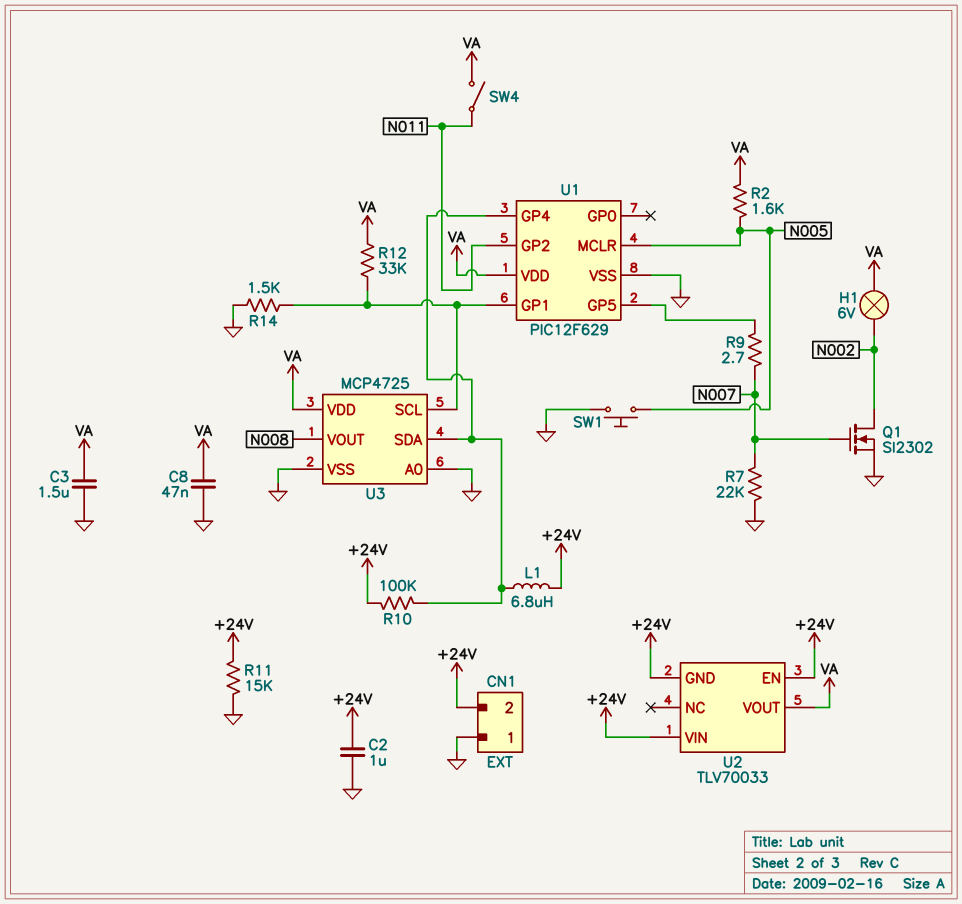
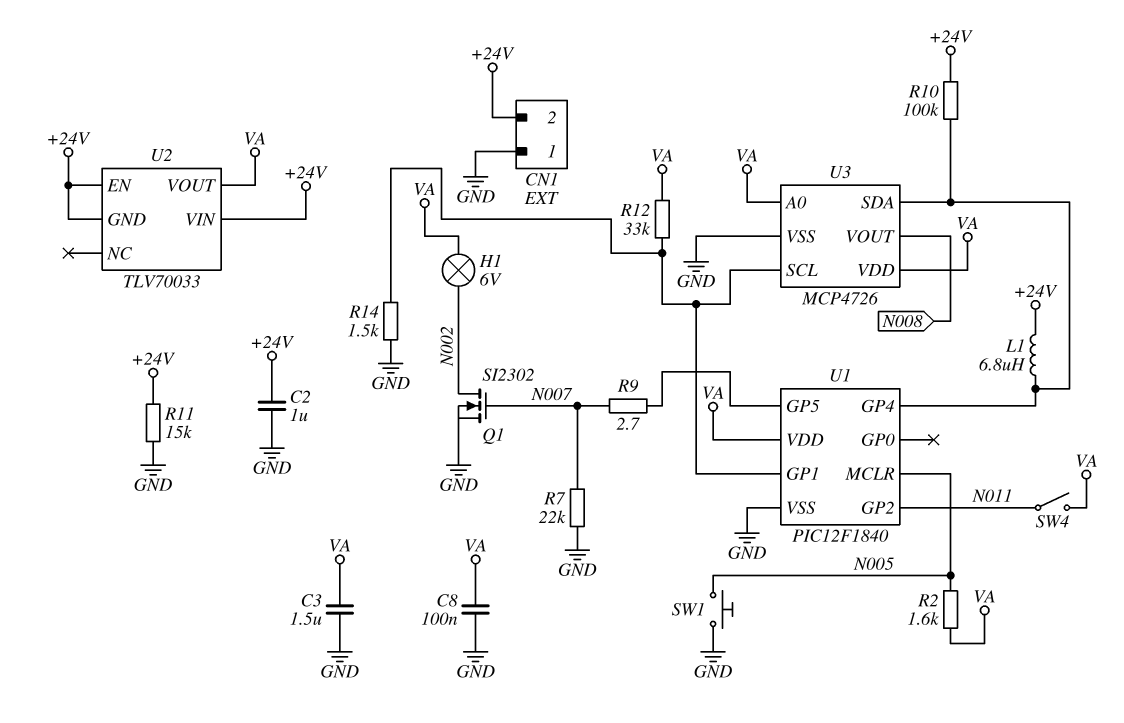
C8: 47nF (GND, VA) -> 100nF (GND, VA)
U1: PIC12F629 -> PIC12F1840
U3: MCP4725 -> MCP4726
U3 pin A0: GND -> VA

